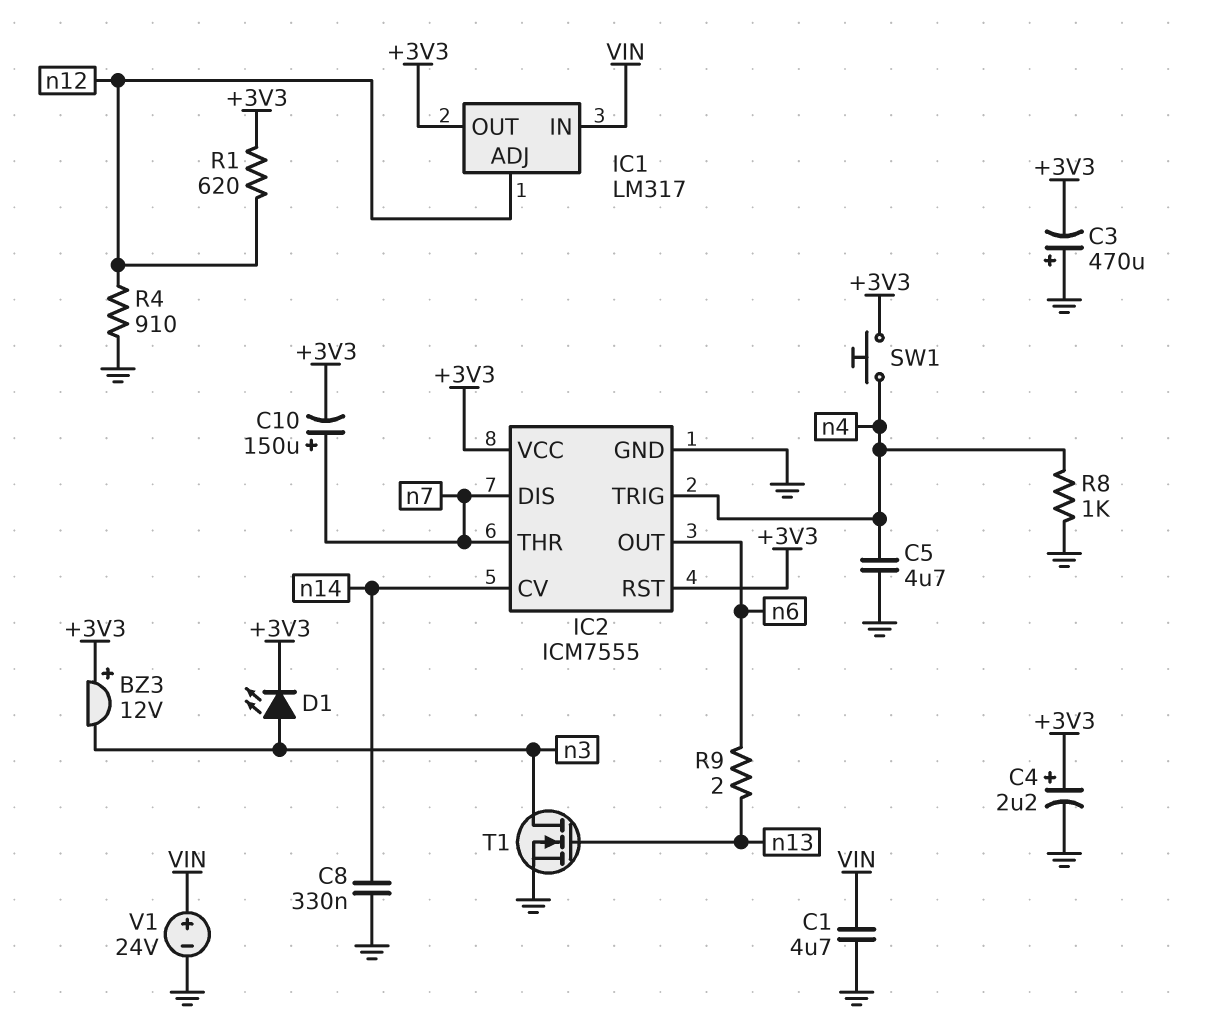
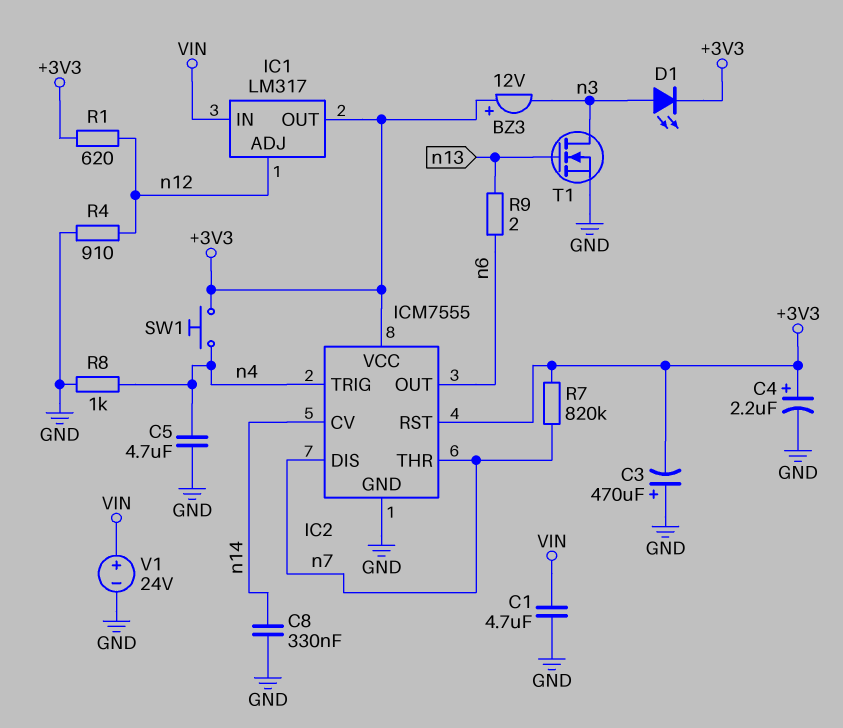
C10: 150uF (plus n7, minus +3V3) -> none
R7: none -> 820k (+3V3, n7)

